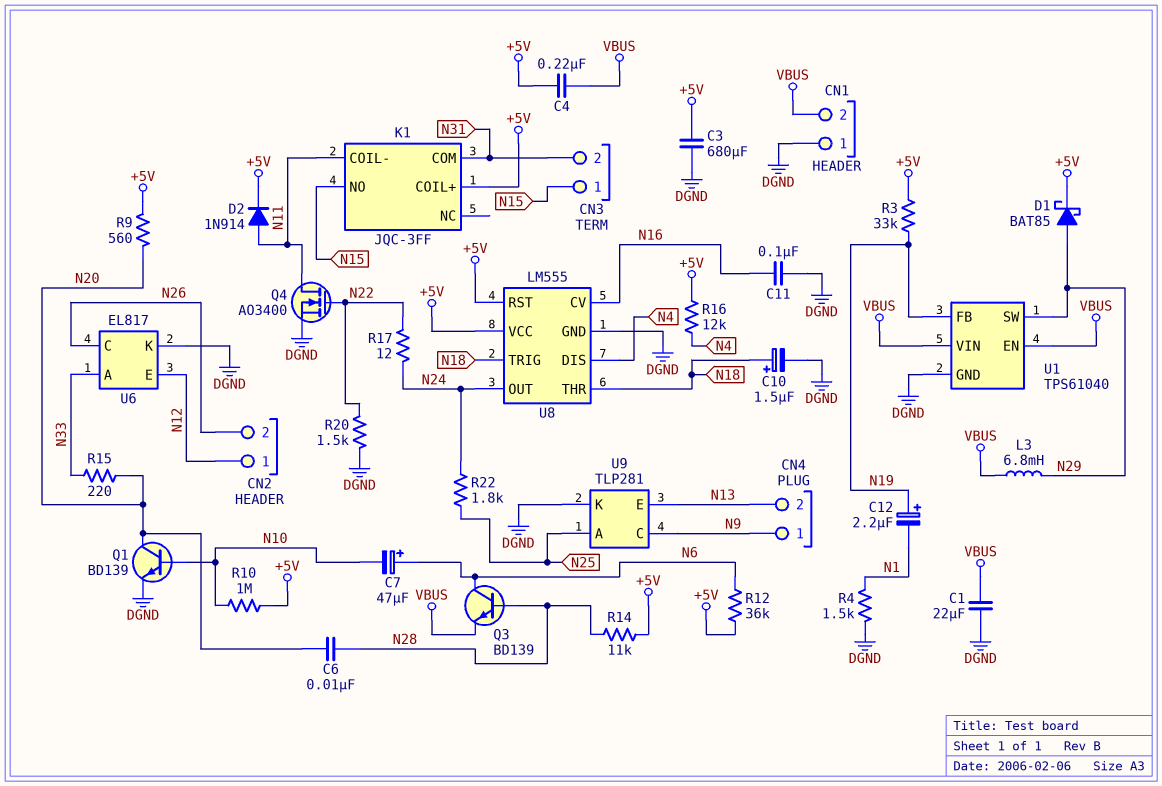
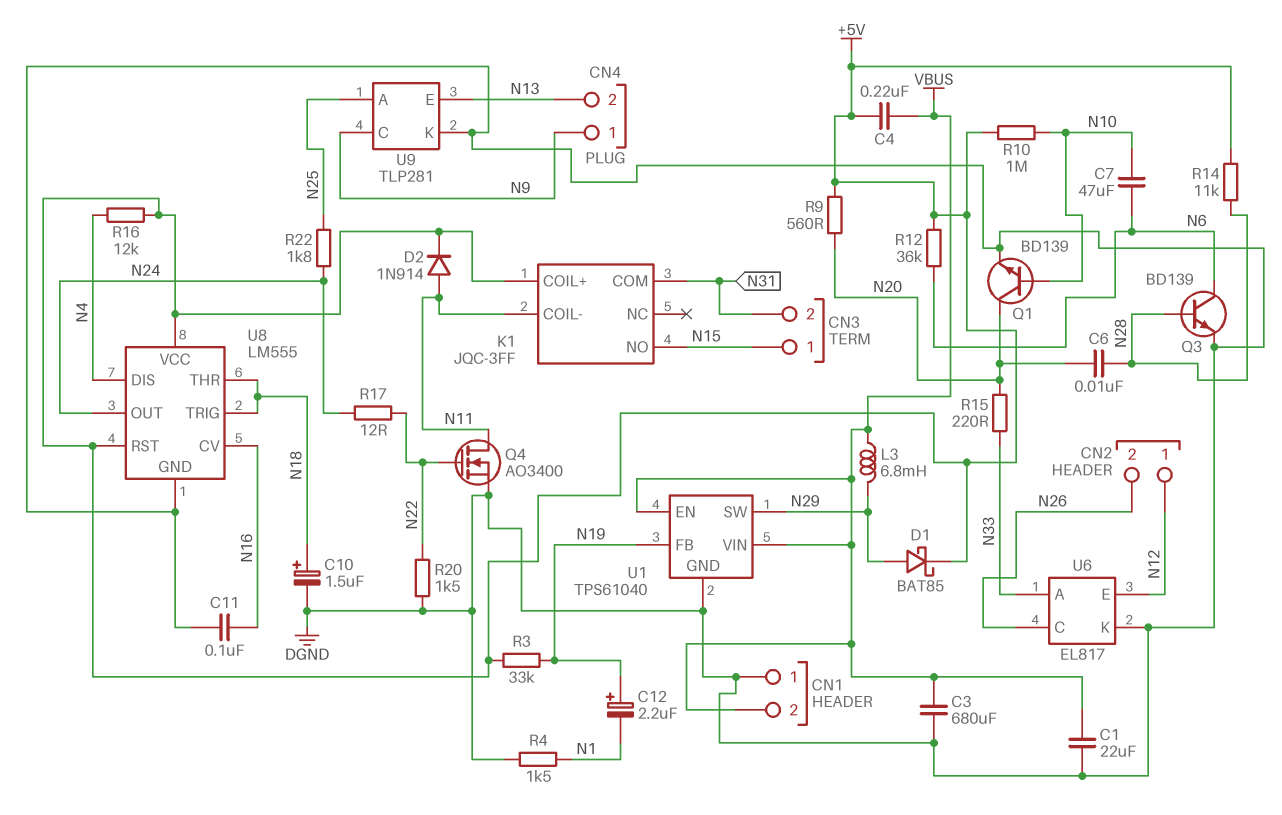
C3: 680uF (+5V, DGND) -> 680uF (DGND, VBUS)
C7: 47uF (plus N6, minus N10) -> 47uF (N6, N10)
Q3: NPN BD139 (B N28, C N6, E VBUS) -> NPN BD139 (B N28, C N6, E DGND)

